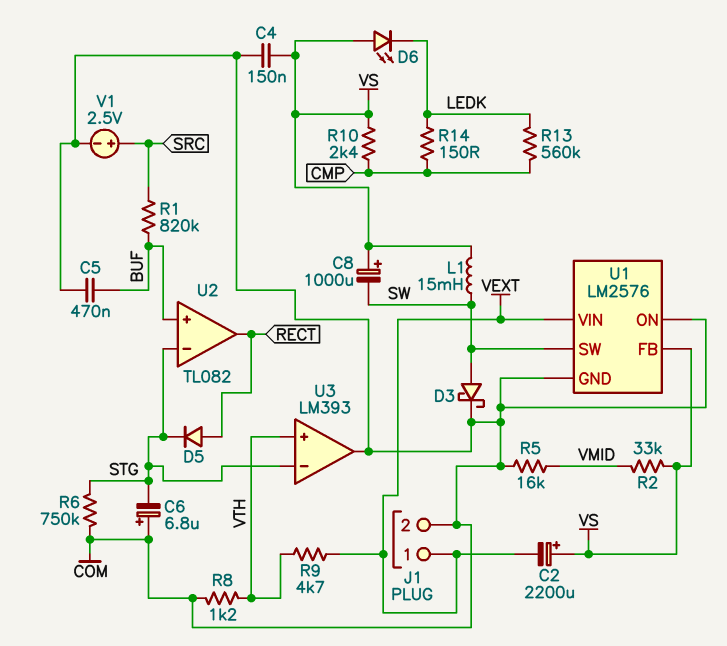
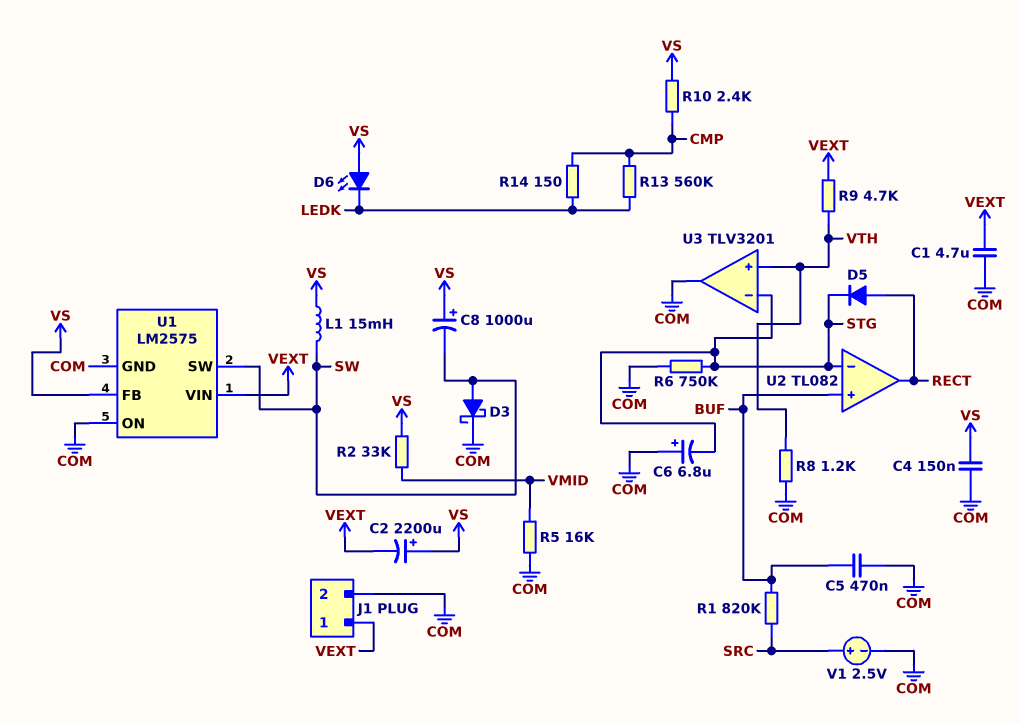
C1: none -> 4.7uF (COM, VEXT)
U1: LM2576 -> LM2575
U3: LM393 -> TLV3201

